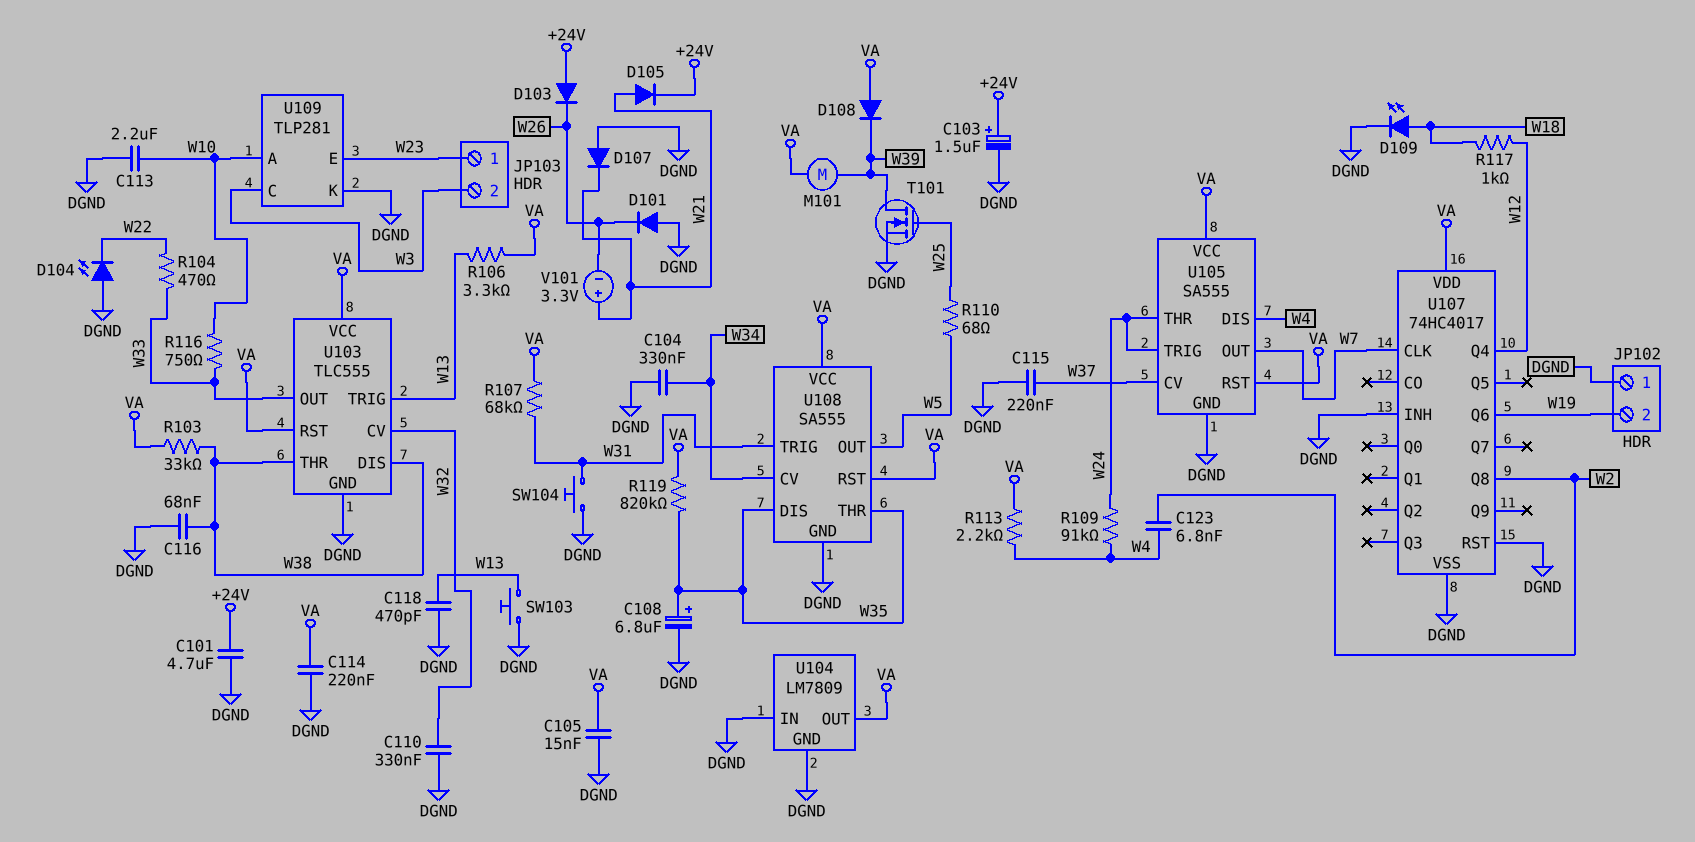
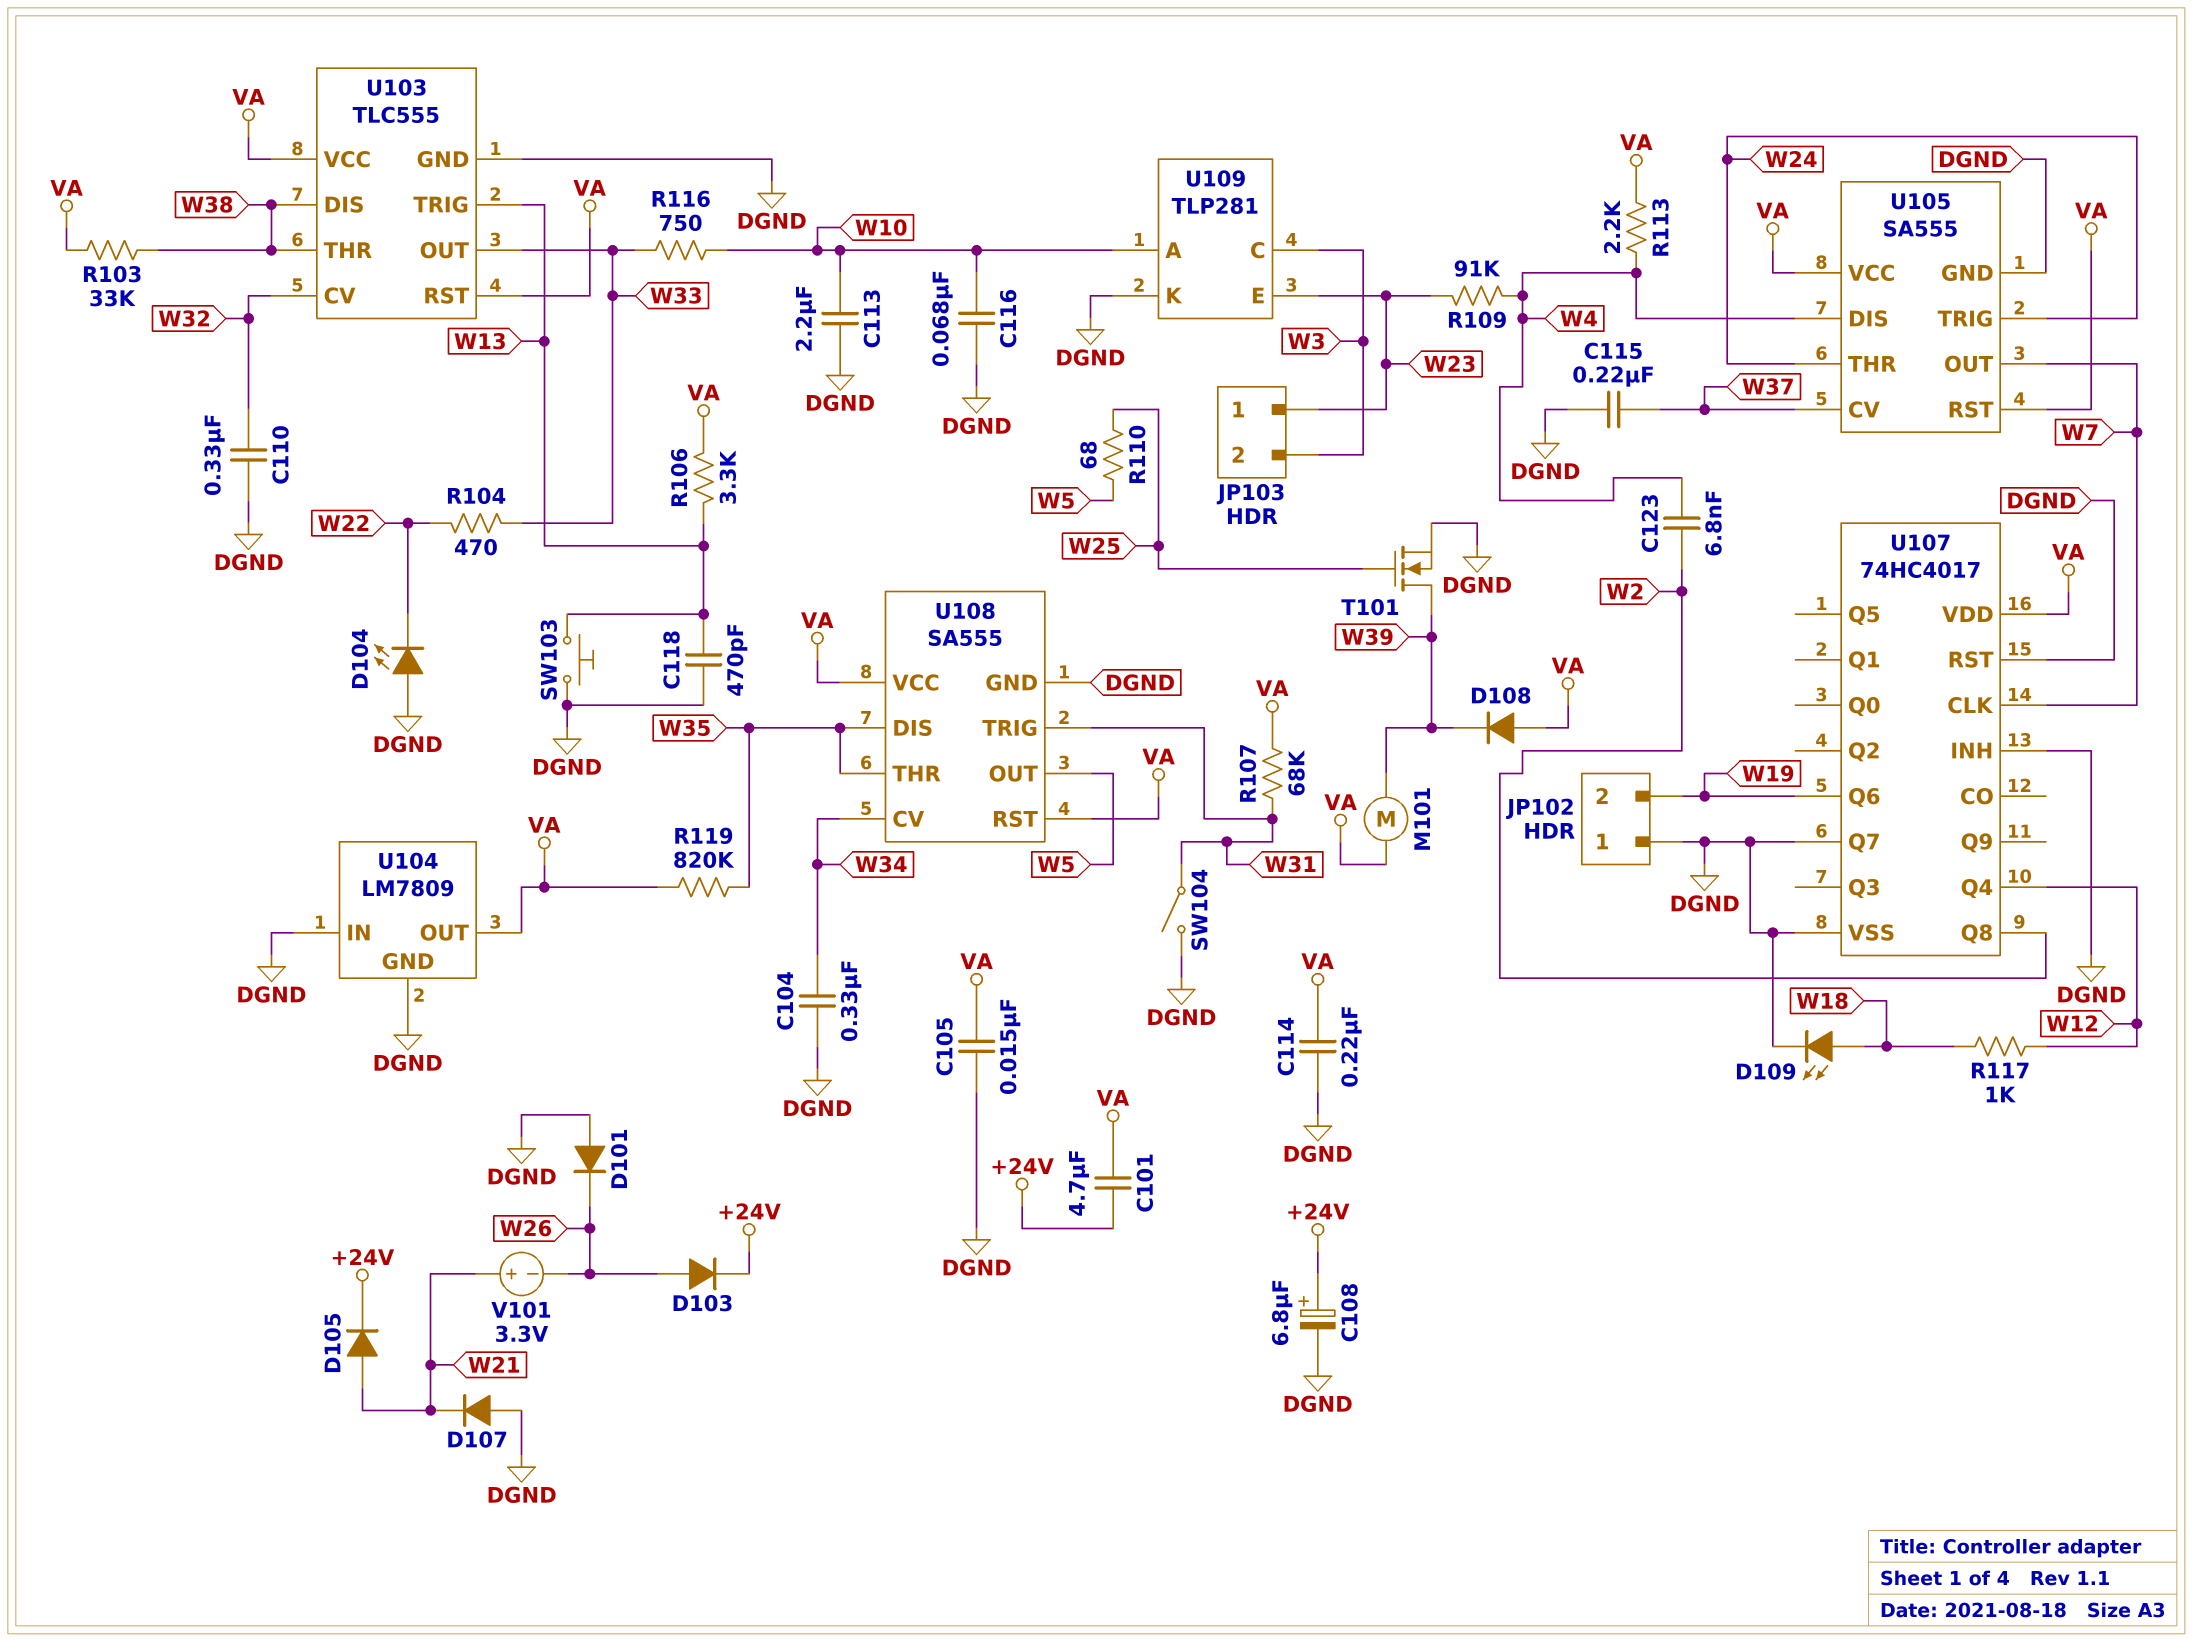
C101: 4.7uF (+24V, DGND) -> 4.7uF (+24V, VA)
C103: 1.5uF (plus +24V, minus DGND) -> none
C108: 6.8uF (plus W35, minus DGND) -> 6.8uF (plus +24V, minus DGND)
C116: 68nF (DGND, W38) -> 68nF (DGND, W10)
D103: diode (A +24V, K W26) -> diode (A W26, K +24V)
R109: 91k (W4, W24) -> 91k (W4, W23)
SW104: button (DGND, W31) -> switch (DGND, W31)
U107 pin Q7: none -> DGND

